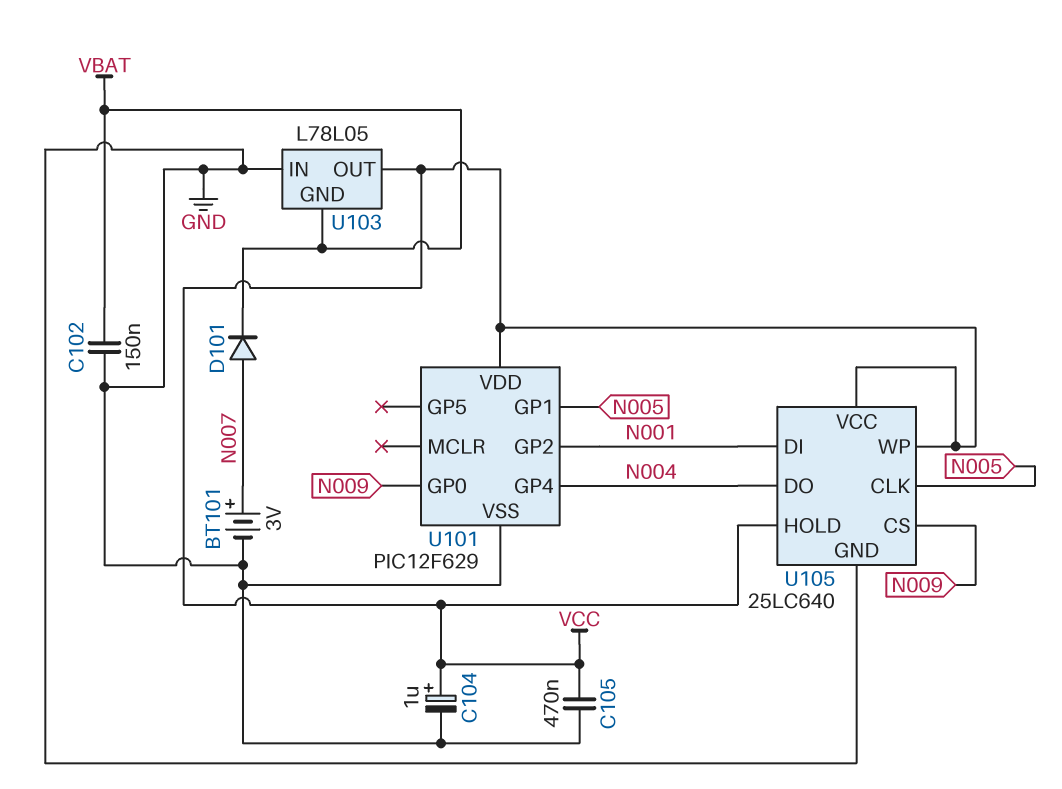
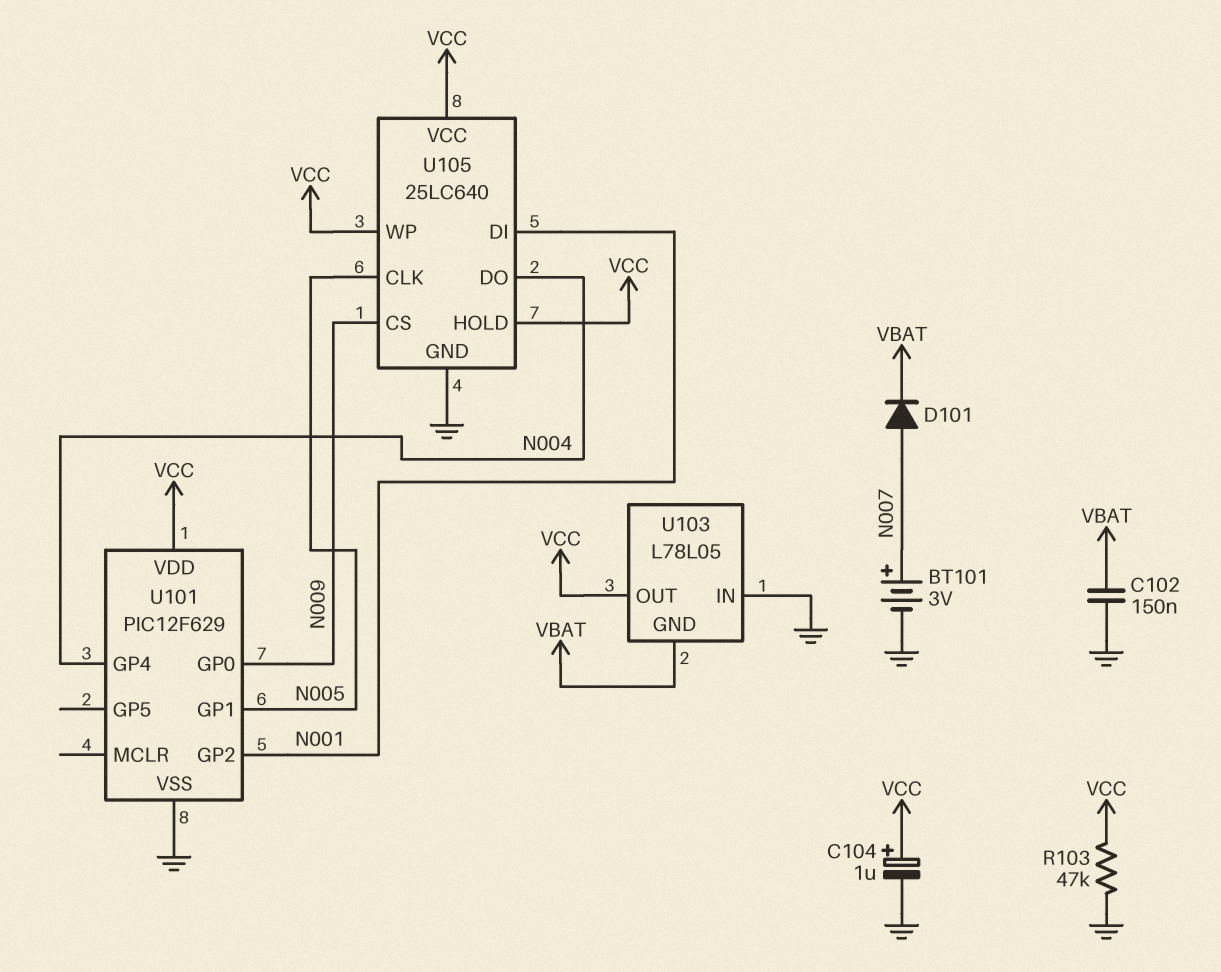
C105: 470nF (GND, VCC) -> none
R103: none -> 47k (GND, VCC)

